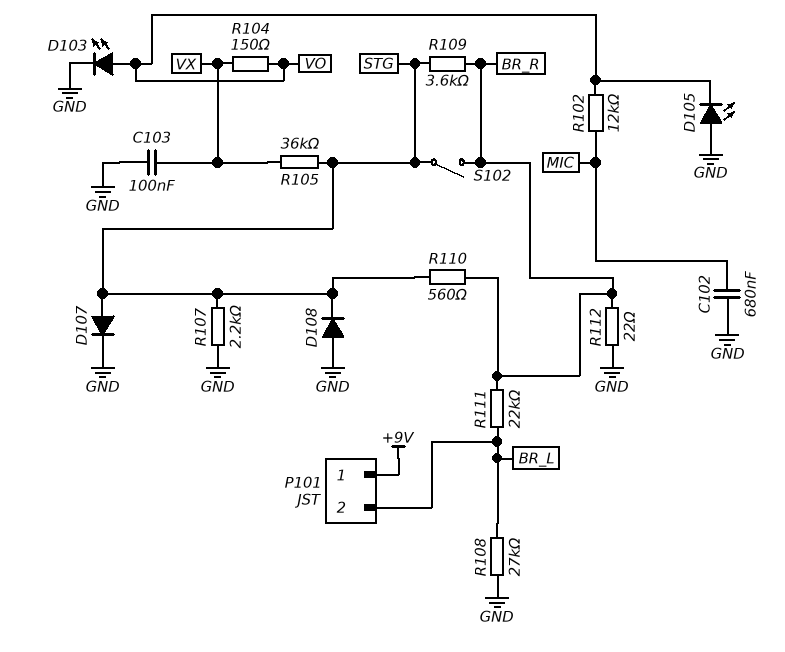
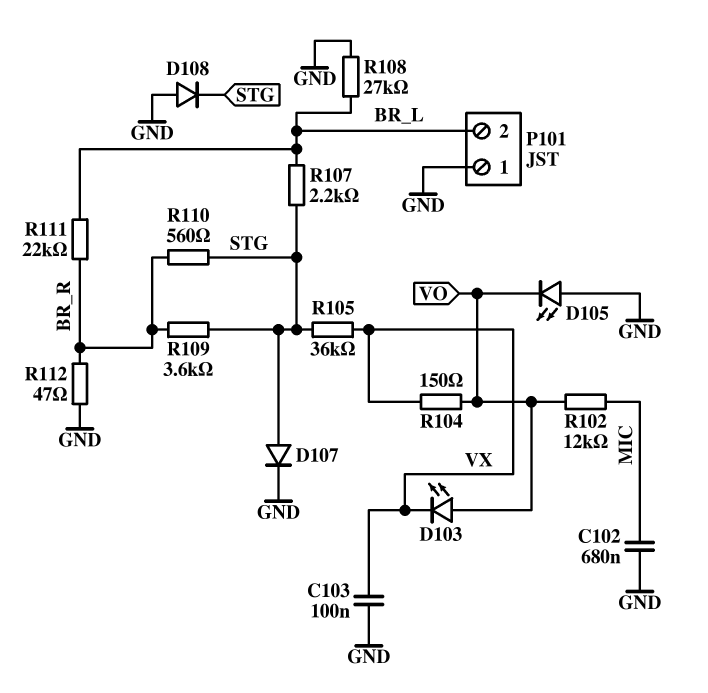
D103: LED (A VO, K GND) -> LED (A VO, K VX)
P101 pin 1: +9V -> GND
R107: 2.2k (GND, STG) -> 2.2k (BR_L, STG)
R112: 22 (BR_R, GND) -> 47 (BR_R, GND)
S102: switch (BR_R, STG) -> none

